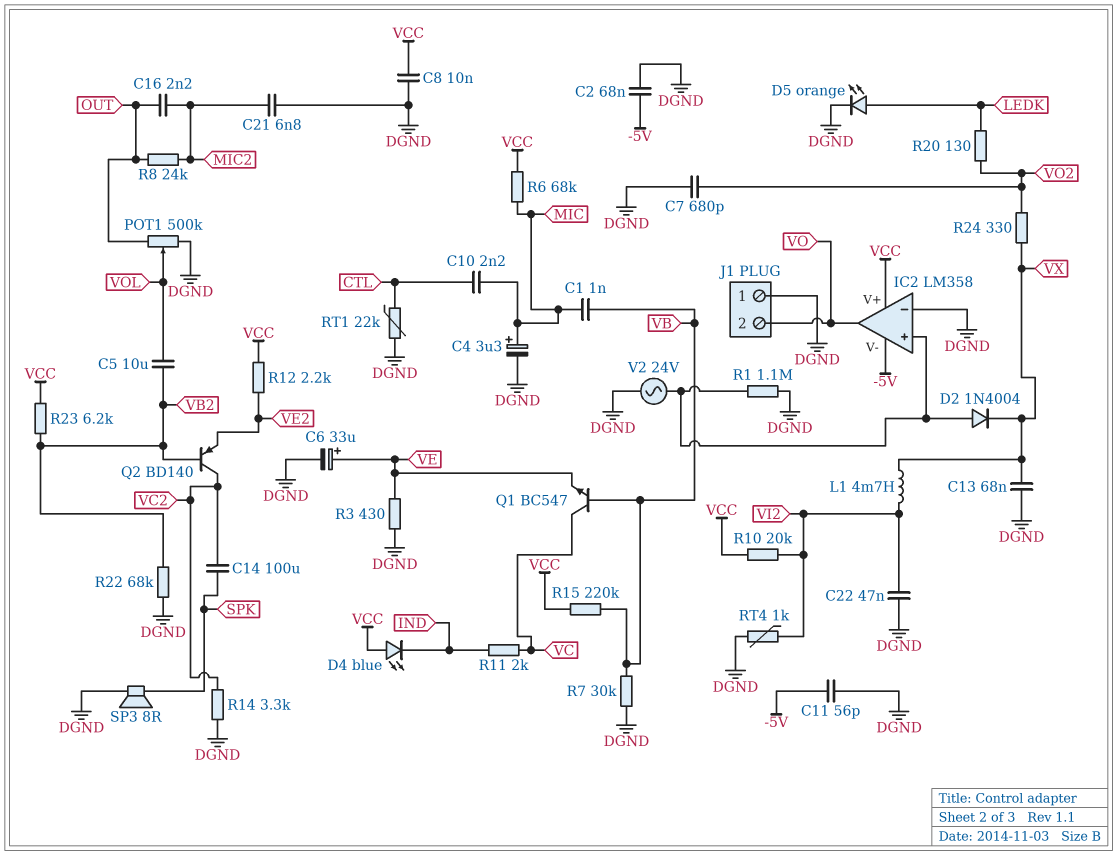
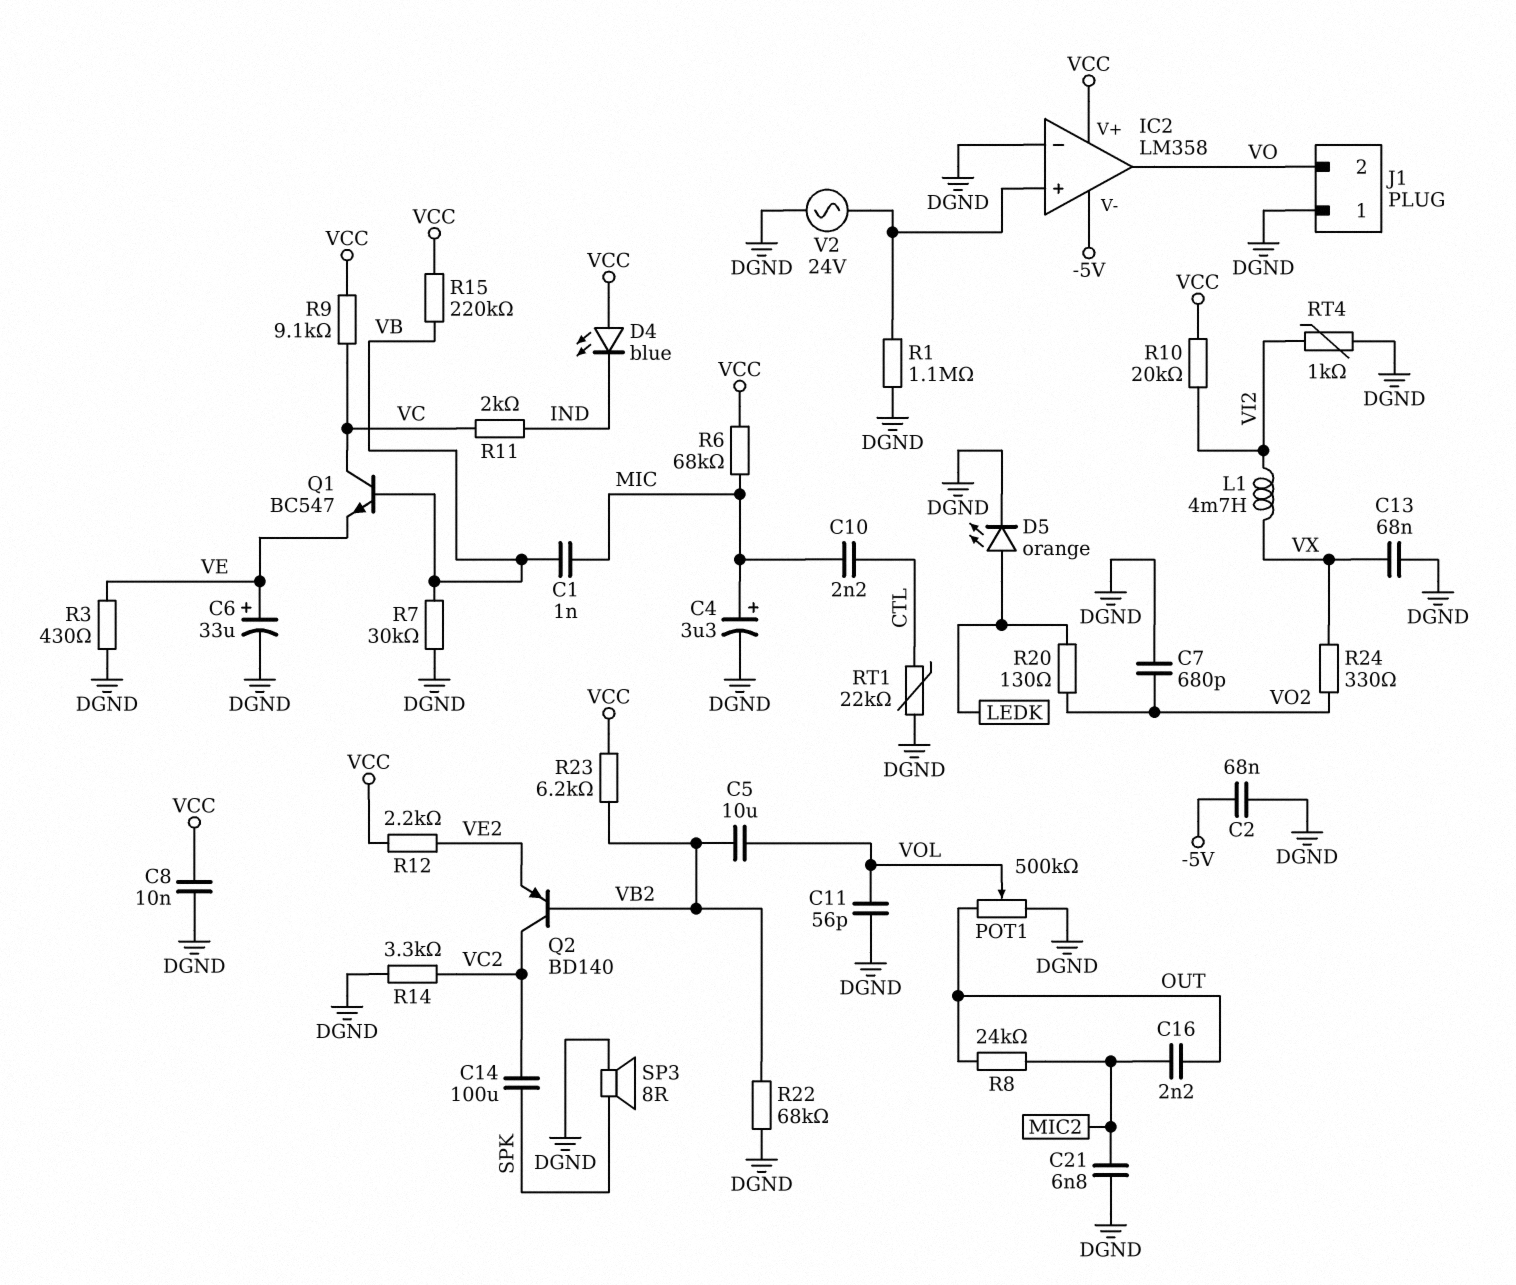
C11: 56pF (-5V, DGND) -> 56pF (DGND, VOL)
C22: 47nF (DGND, VI2) -> none
D2: diode 1N4004 (A IC2/in+, K VX) -> none
R9: none -> 9.1k (VC, VCC)

